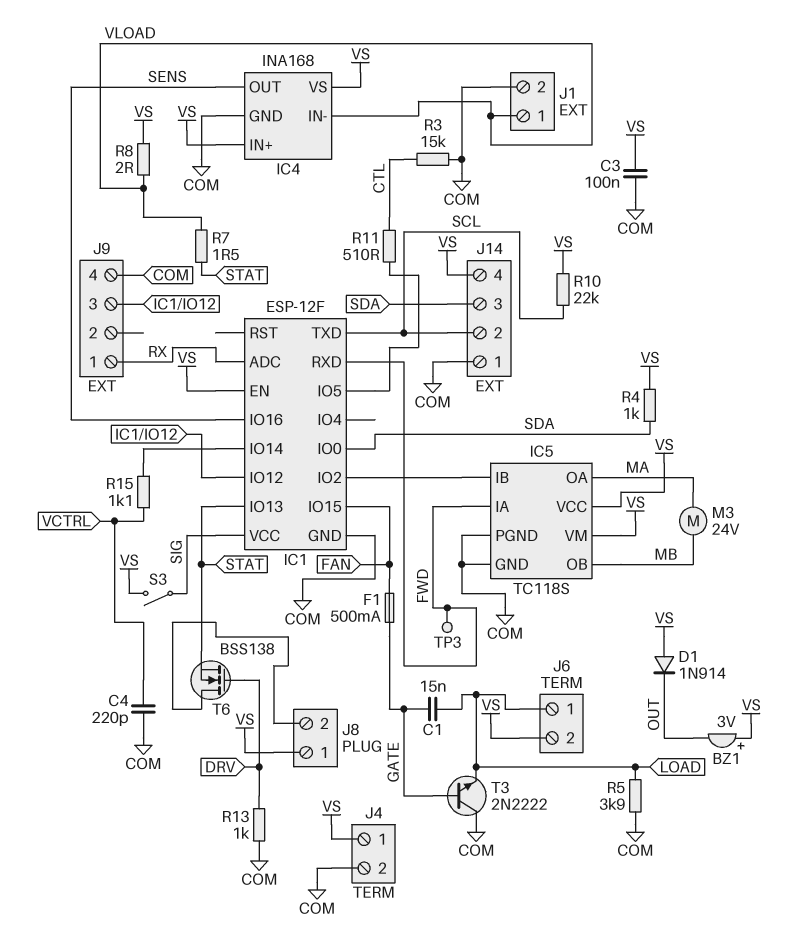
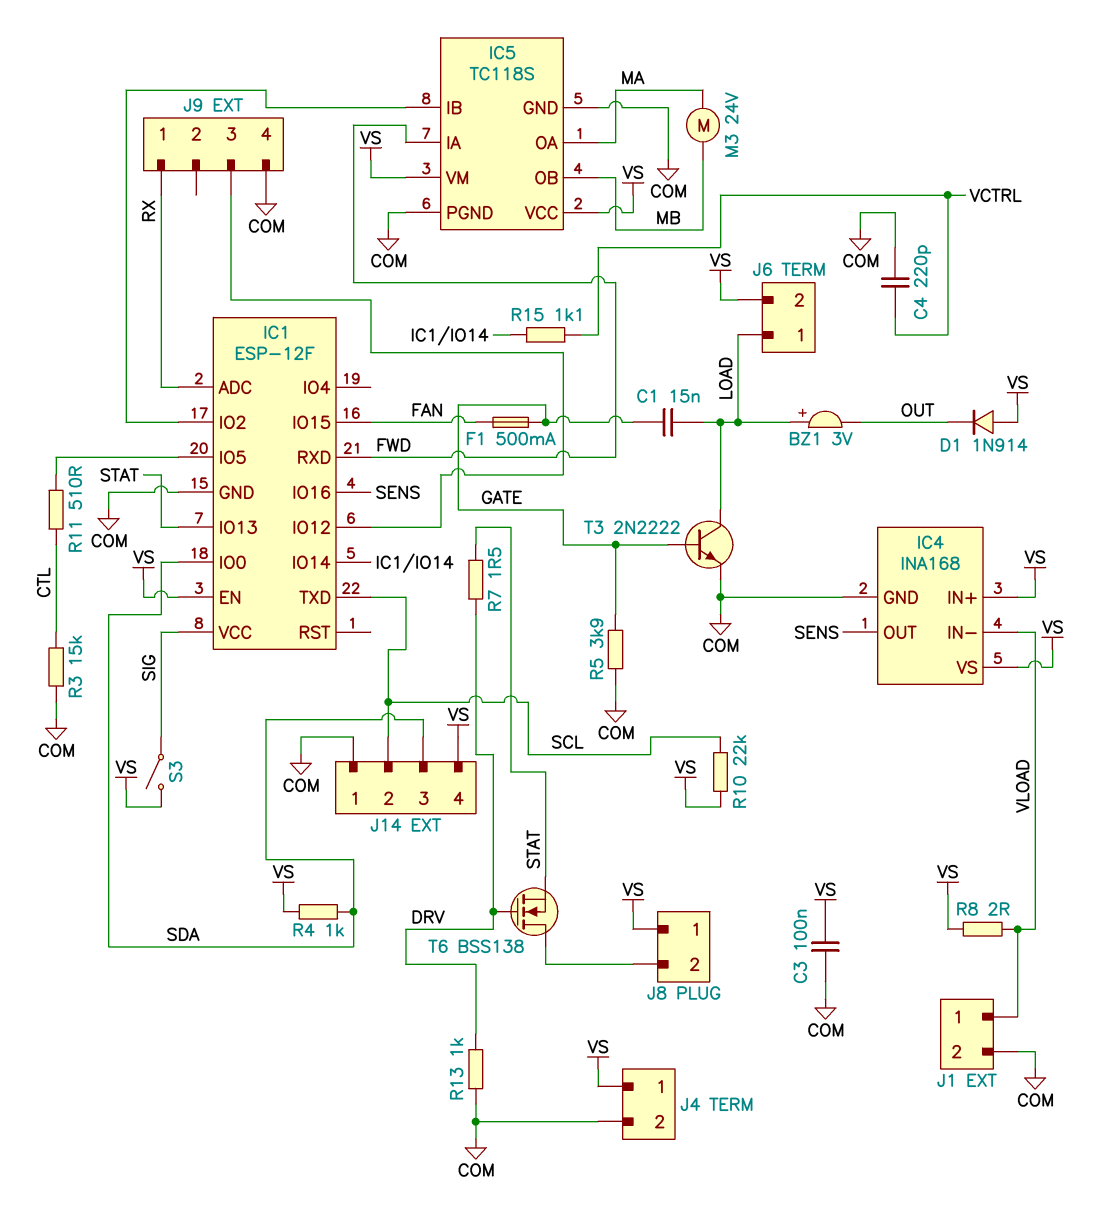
BZ1: buzzer 3V (plus VS, minus OUT) -> buzzer 3V (plus LOAD, minus OUT)
R5: 3.9k (COM, LOAD) -> 3.9k (COM, GATE)
R7: 1.5 (STAT, VLOAD) -> 1.5 (DRV, STAT)
T3: NPN 2N2222 (B GATE, C COM, E LOAD) -> NPN 2N2222 (B GATE, C LOAD, E COM)
TP3: test point (FWD) -> none

